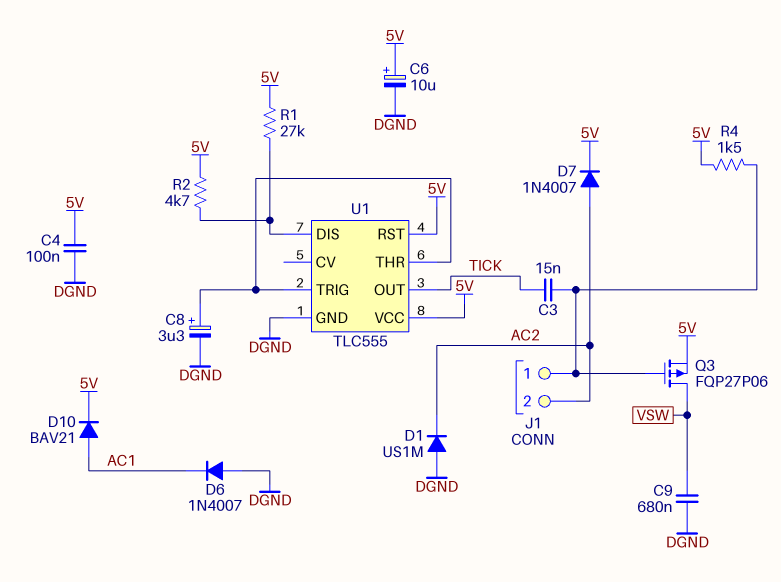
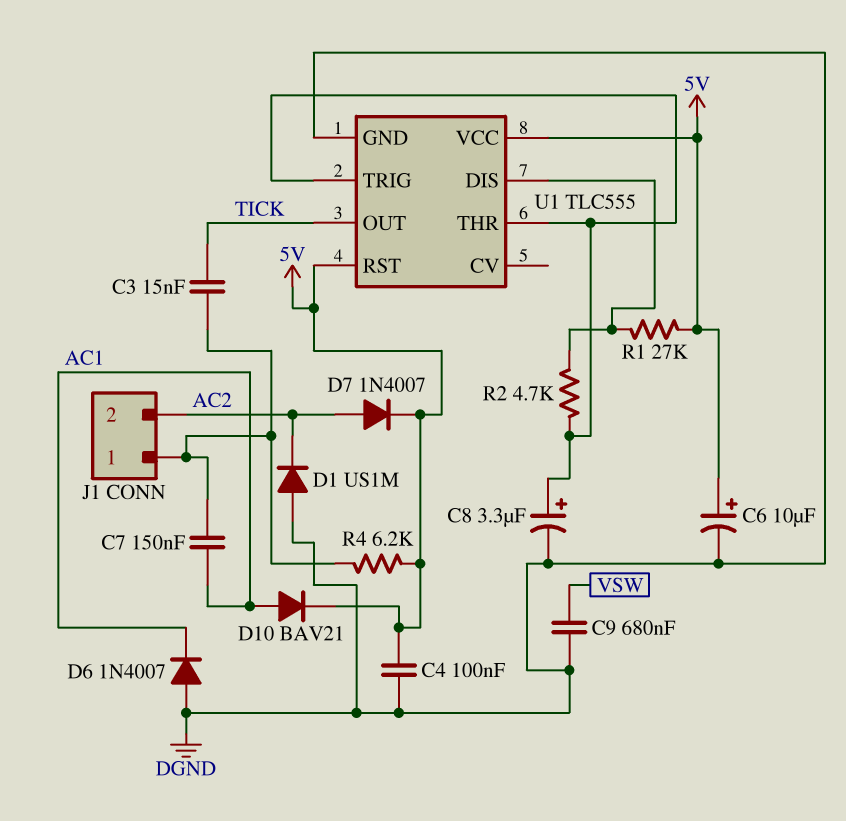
C7: none -> 150nF (AC1, J1/1)
Q3: PMOS FQP27P06 (G J1/1, D VSW, S 5V) -> none
R2: 4.7k (5V, U1/DIS) -> 4.7k (U1/DIS, U1/THR)
R4: 1.5k (5V, J1/1) -> 6.2k (5V, J1/1)

